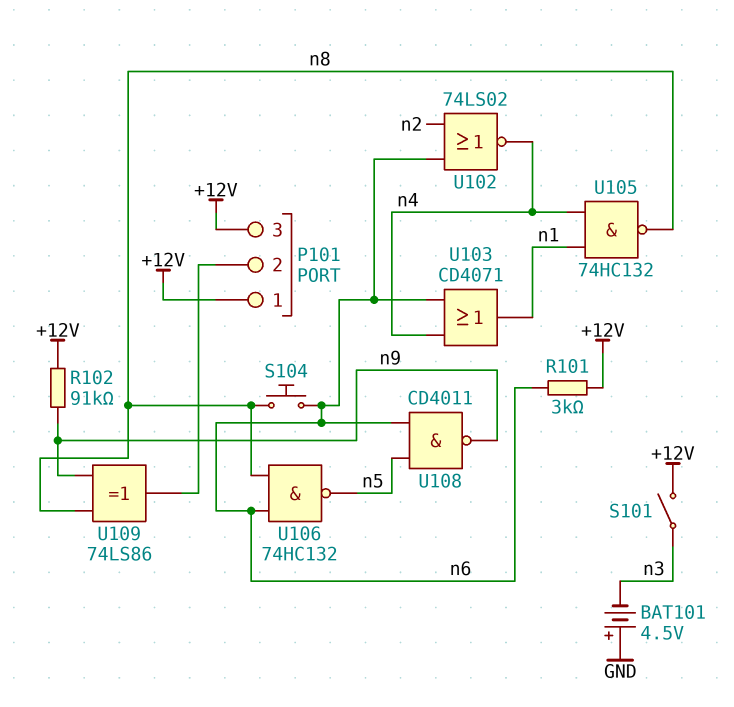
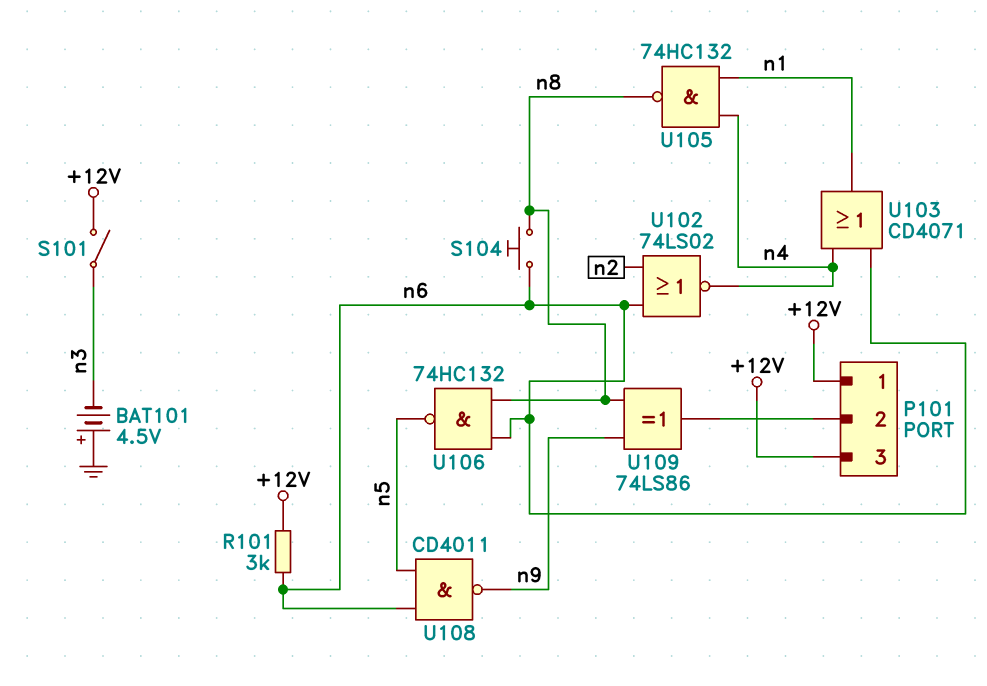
R102: 91k (+12V, n9) -> none

